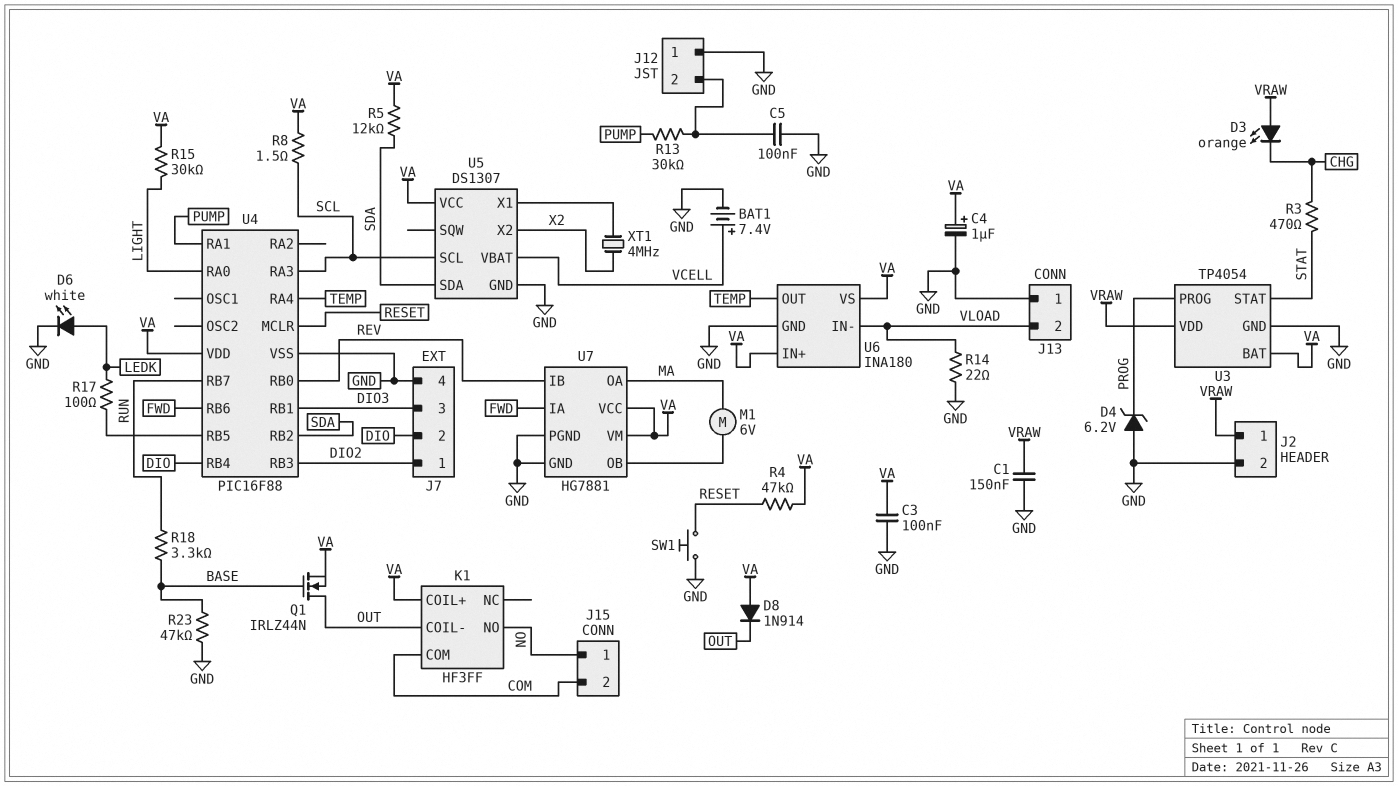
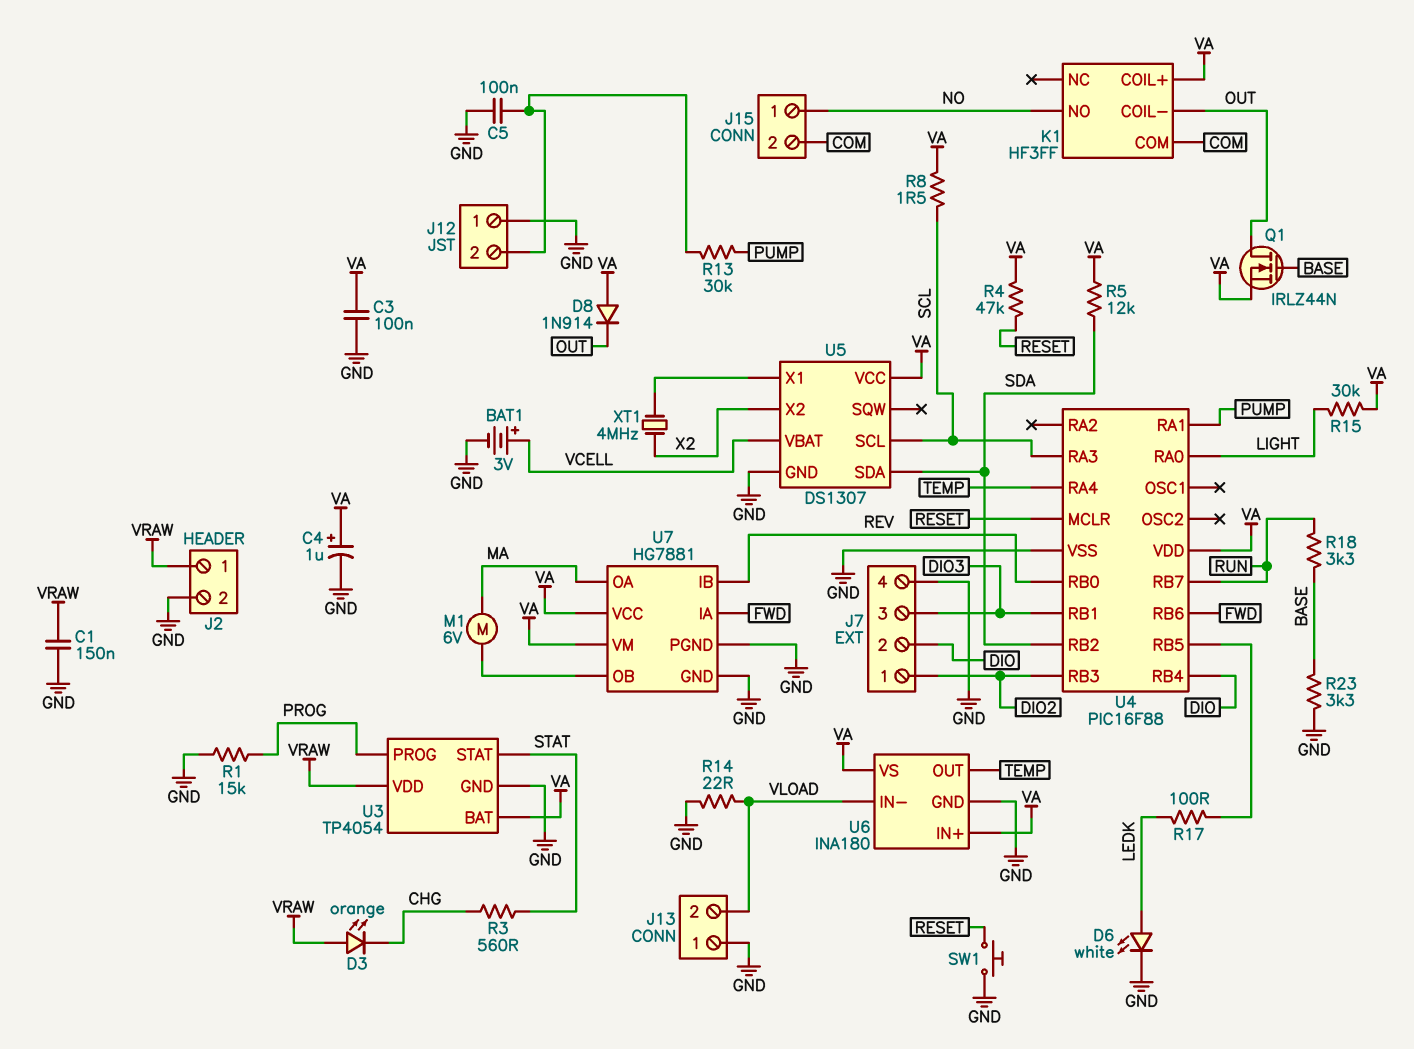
BAT1: 7.4V (plus VCELL, minus GND) -> 3V (plus VCELL, minus GND)
D4: zener 6.2V (A GND, K PROG) -> none
R1: none -> 15k (GND, PROG)
R3: 470 (CHG, STAT) -> 560 (CHG, STAT)
R23: 47k (BASE, GND) -> 3.3k (BASE, GND)

